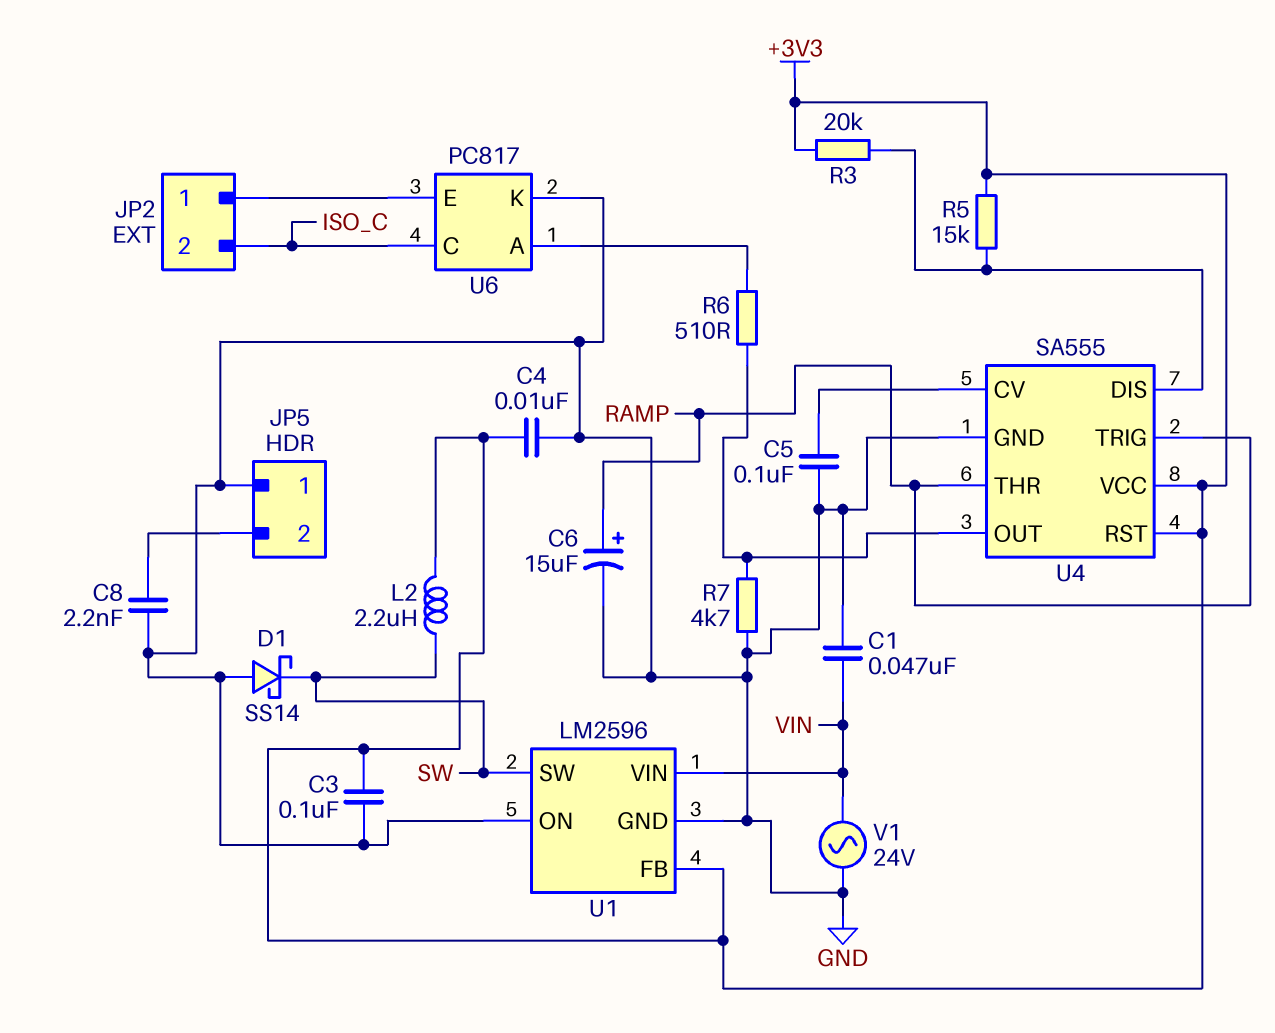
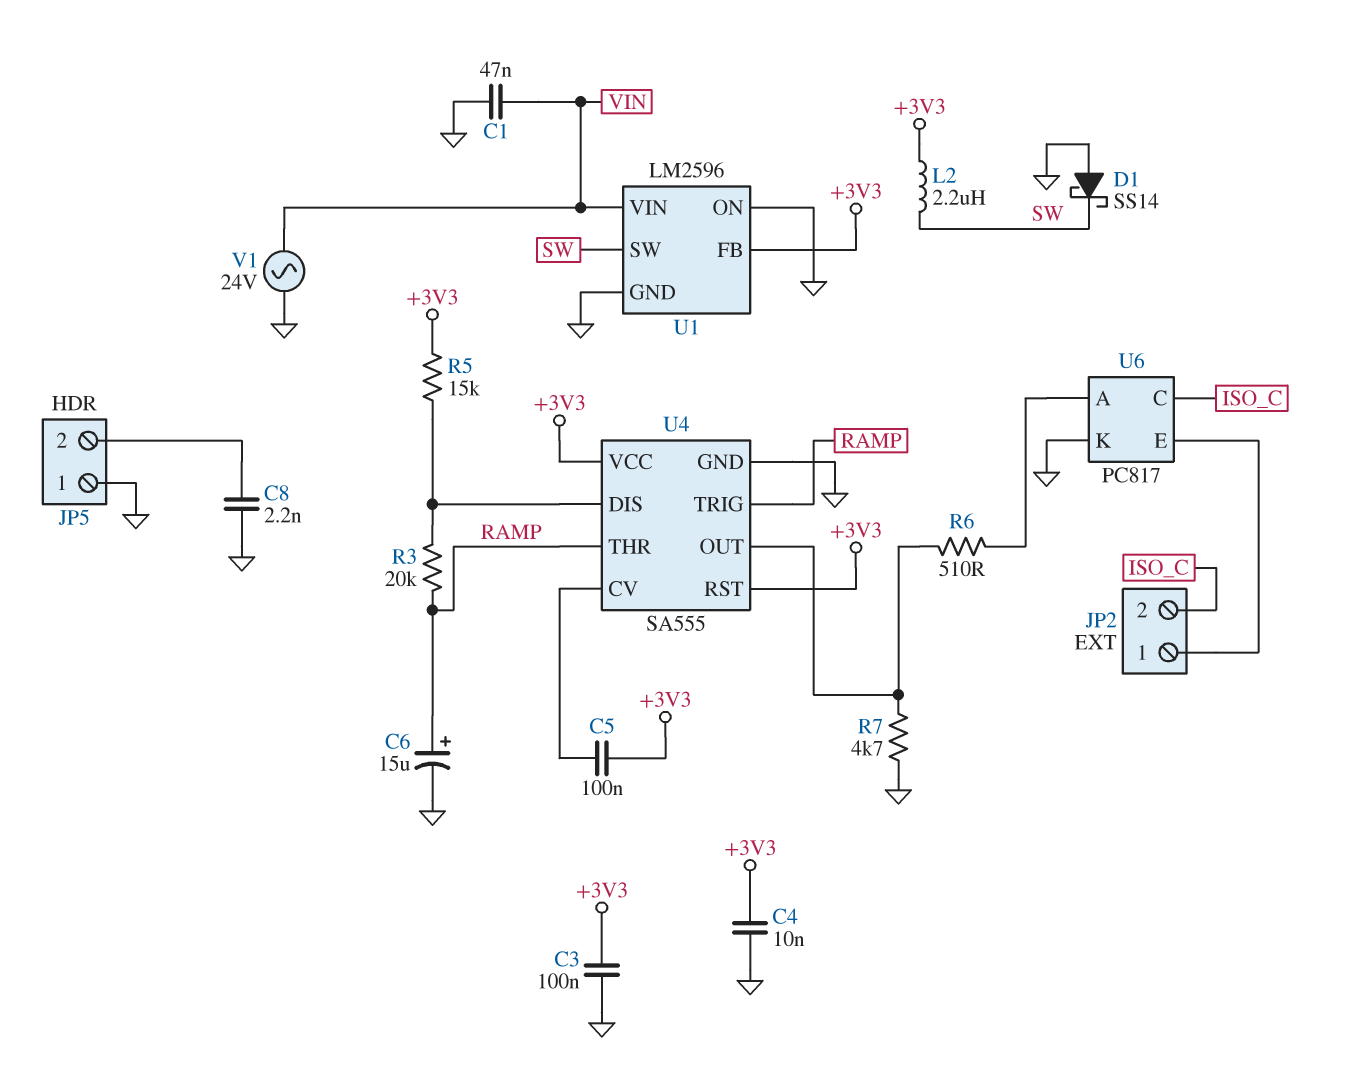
C5: 100nF (GND, U4/CV) -> 100nF (+3V3, U4/CV)
R3: 20k (+3V3, U4/DIS) -> 20k (RAMP, U4/DIS)

